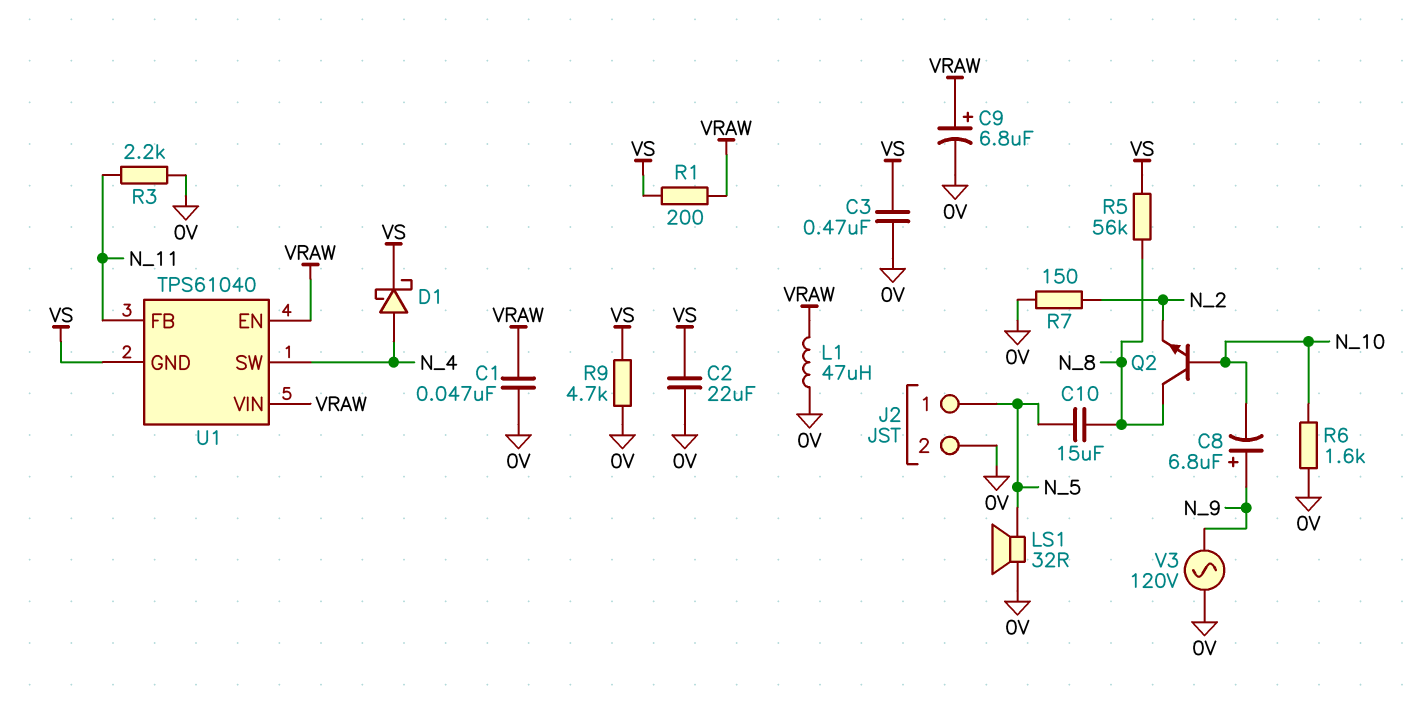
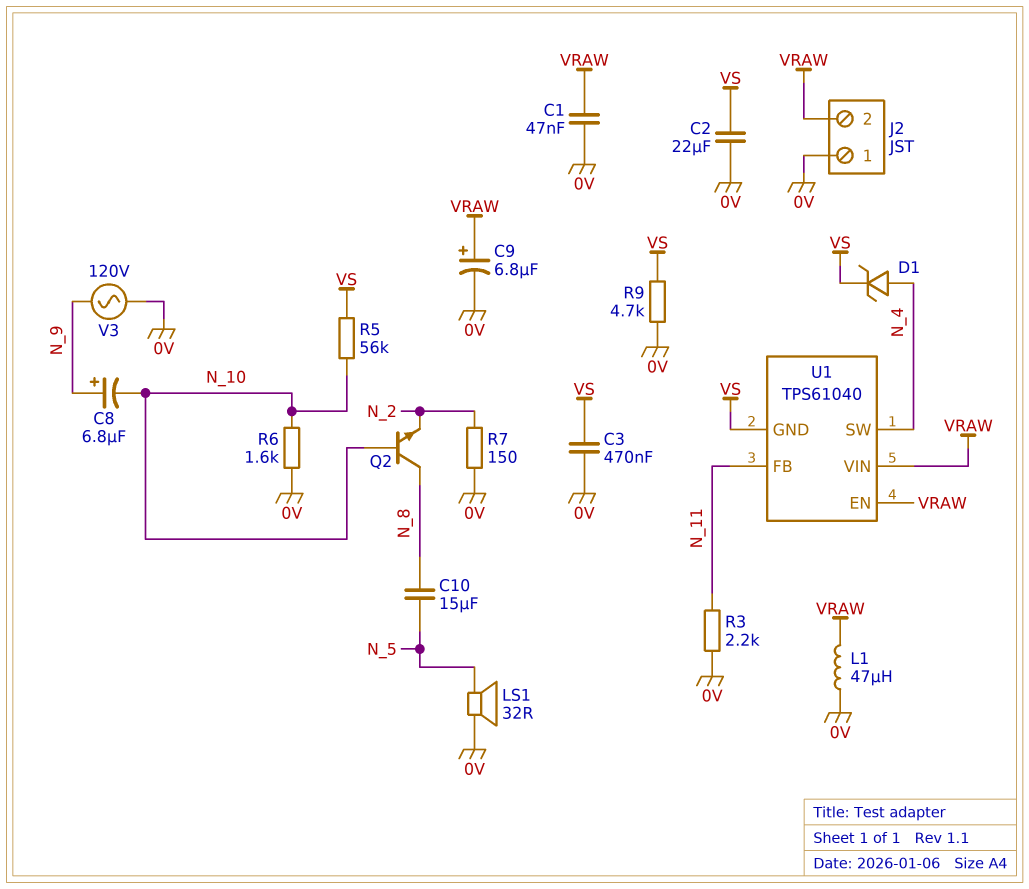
D1: schottky (A N_4, K VS) -> zener (A N_4, K VS)
J2 pin 1: N_5 -> 0V
J2 pin 2: 0V -> VRAW
R1: 200 (VRAW, VS) -> none
R5: 56k (N_8, VS) -> 56k (N_10, VS)

